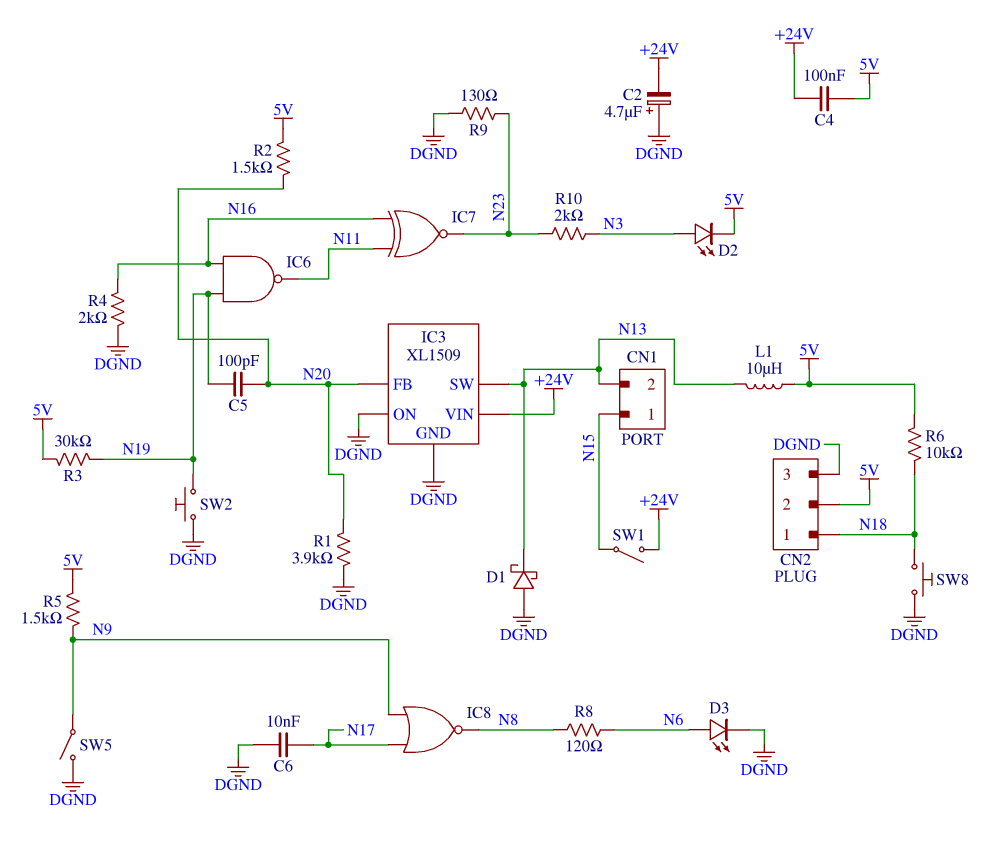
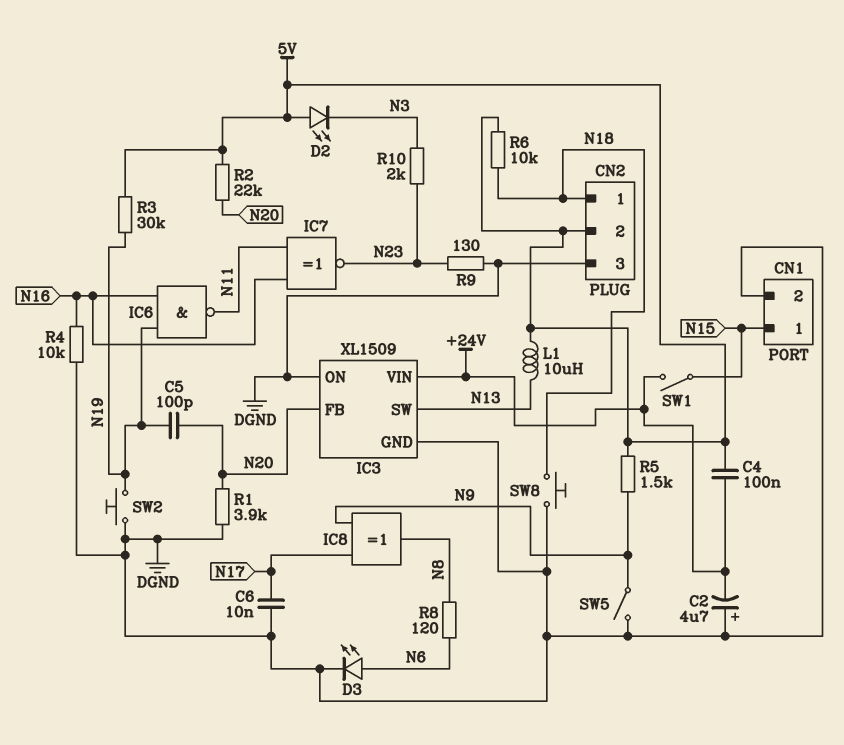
CN1 pin 2: N13 -> DGND
D1: schottky (A DGND, K N13) -> none
D2: LED (A N3, K 5V) -> LED (A 5V, K N3)
IC8: NOR (in N9, in N17, out N8) -> XOR (in N9, in N17, out N8)
R2: 1.5k (5V, N20) -> 22k (5V, N20)
R4: 2k (DGND, N16) -> 10k (DGND, N16)

